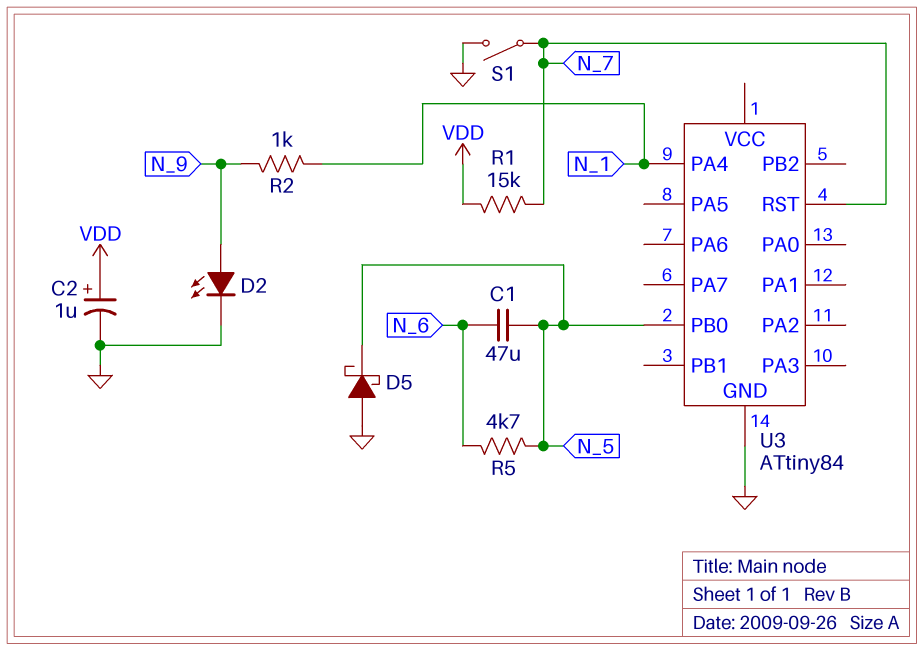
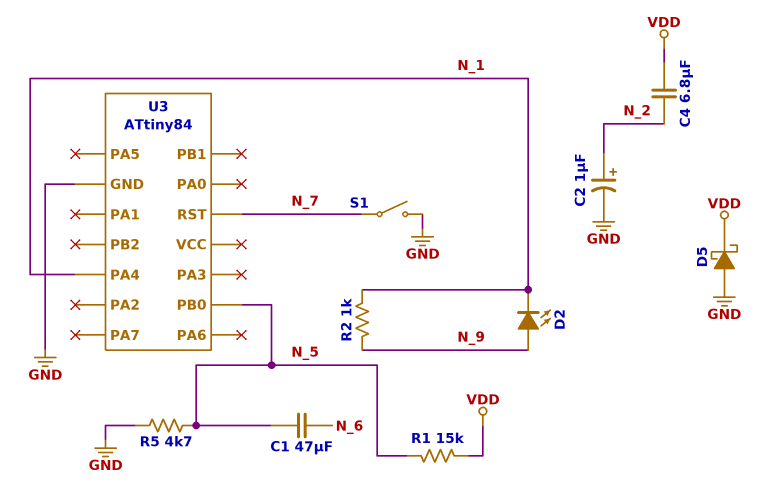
C2: 1uF (plus VDD, minus GND) -> 1uF (plus N_2, minus GND)
C4: none -> 6.8uF (N_2, VDD)
D2: LED (A N_9, K GND) -> LED (A N_9, K N_1)
D5: schottky (A GND, K N_5) -> schottky (A GND, K VDD)
R1: 15k (N_7, VDD) -> 15k (N_5, VDD)
R5: 4.7k (N_5, N_6) -> 4.7k (GND, N_5)

